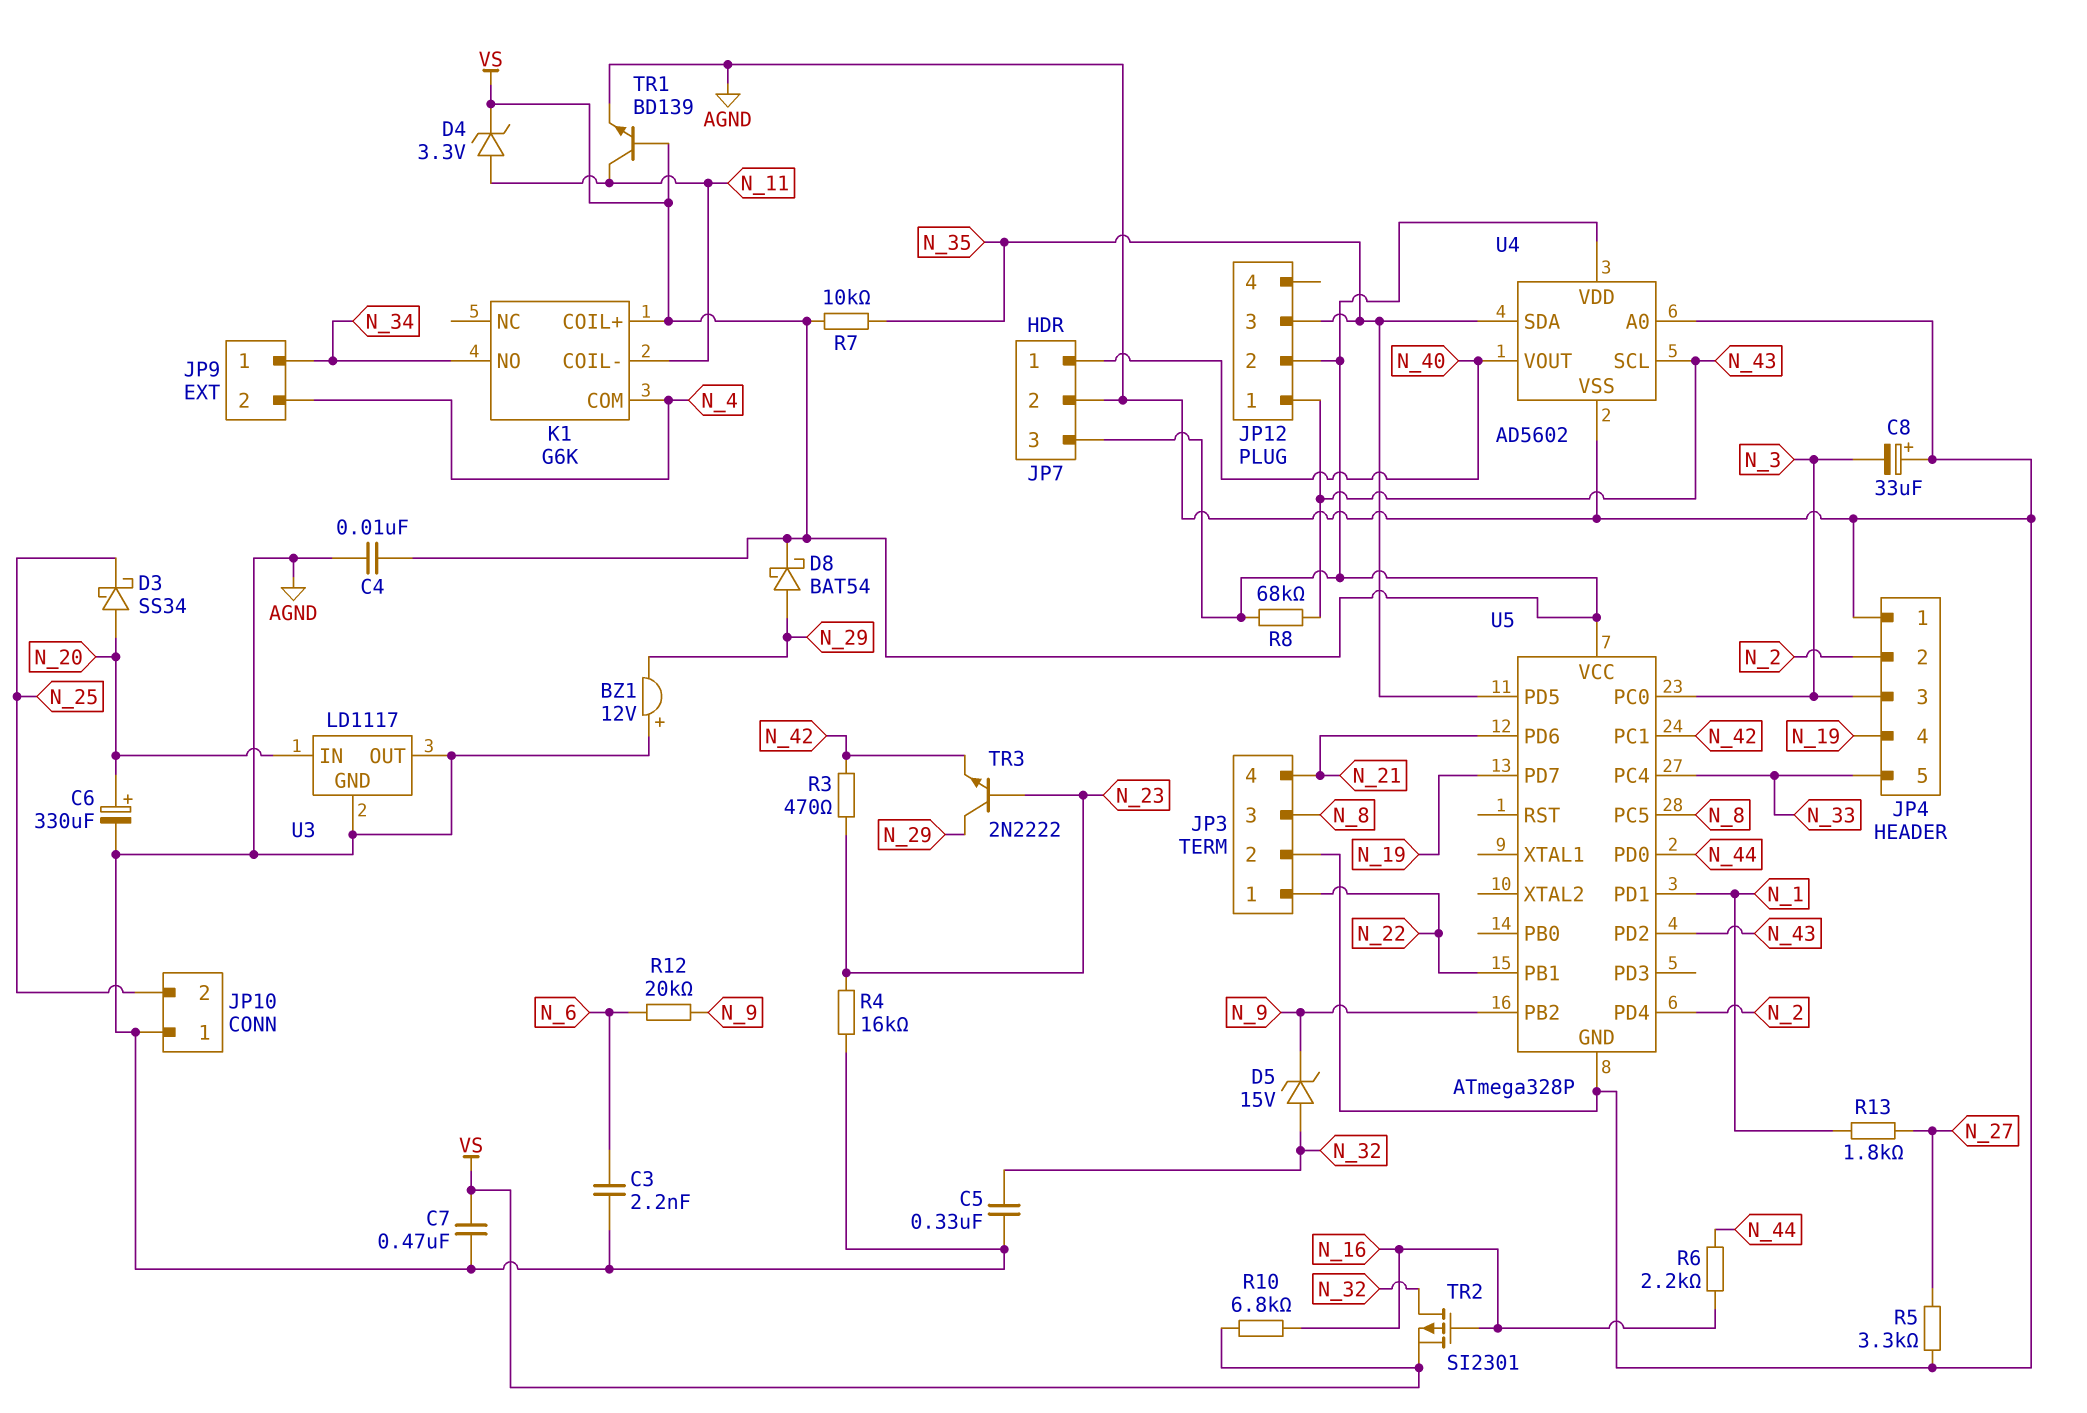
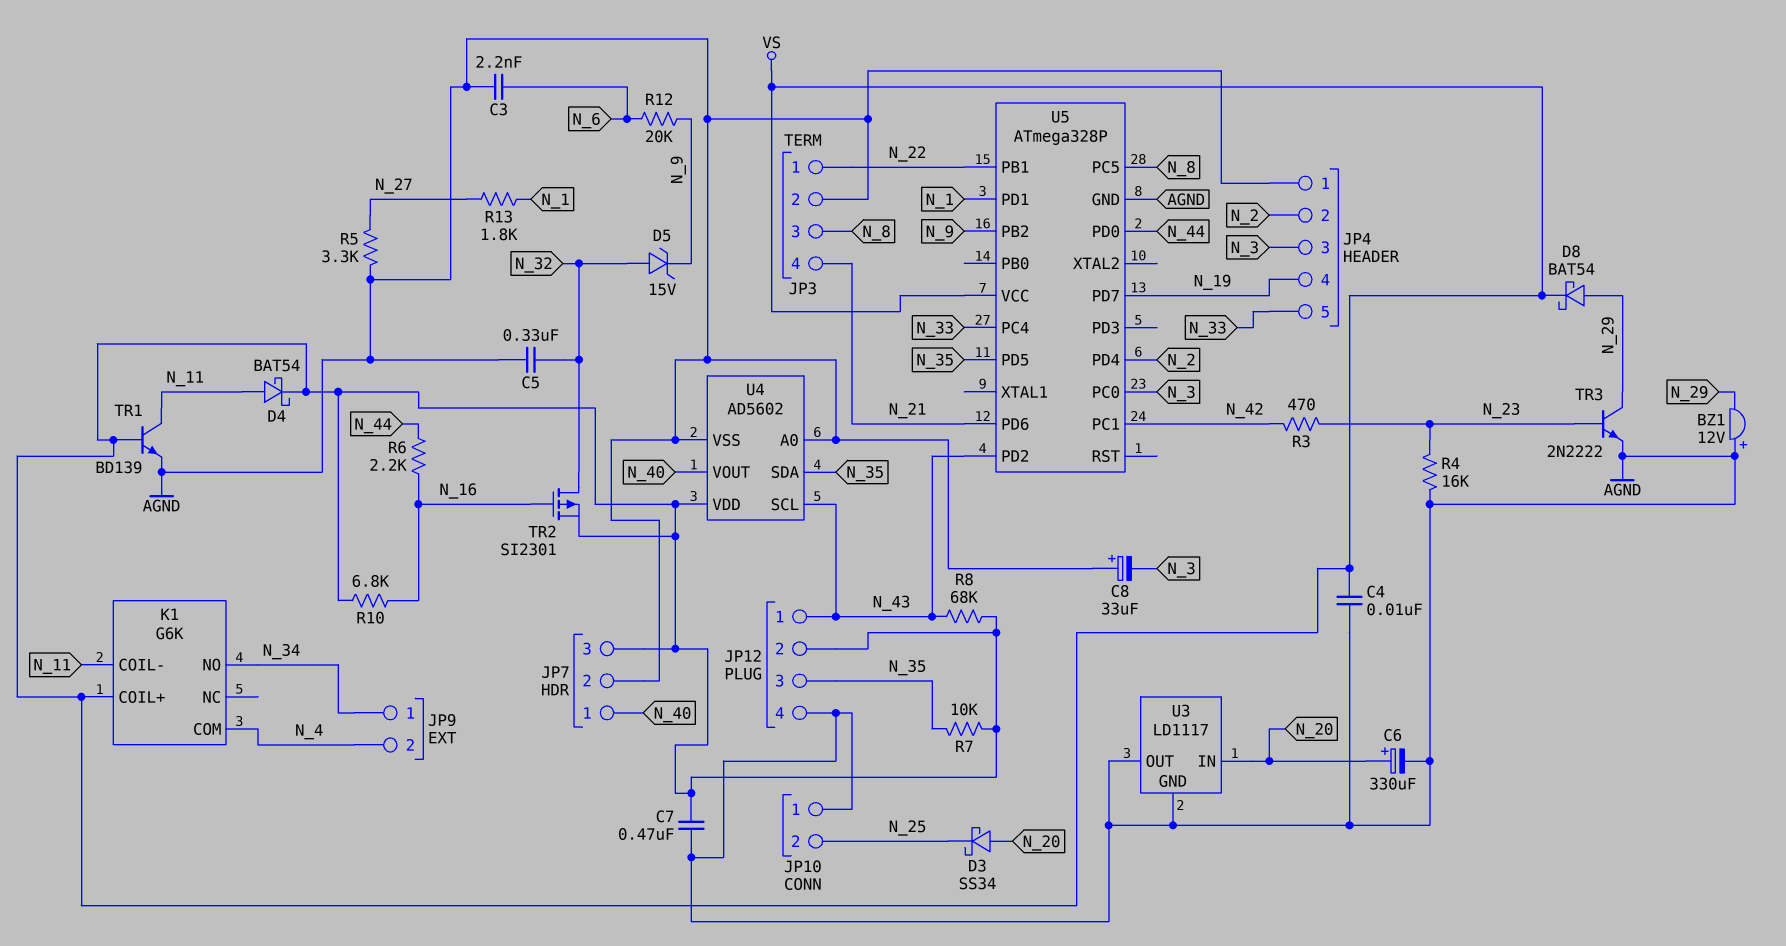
D4: zener 3.3V (A N_11, K VS) -> schottky BAT54 (A N_11, K VS)
JP12 pin 4: none -> AGND
TR3: NPN 2N2222 (B N_23, C N_29, E N_42) -> NPN 2N2222 (B N_23, C N_29, E AGND)

